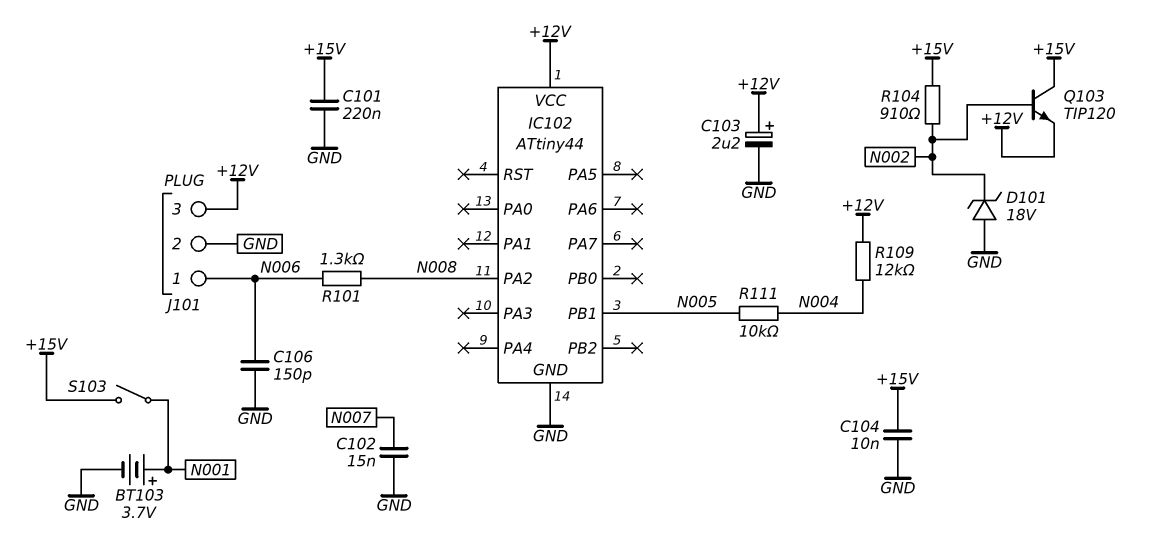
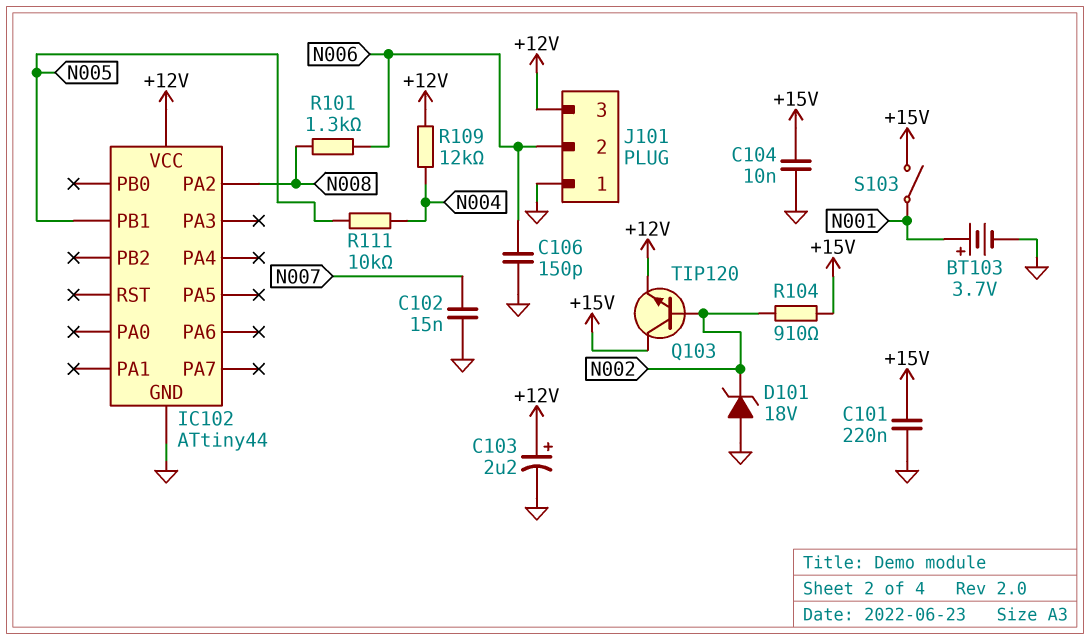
J101 pin 1: N006 -> GND
J101 pin 2: GND -> N006

